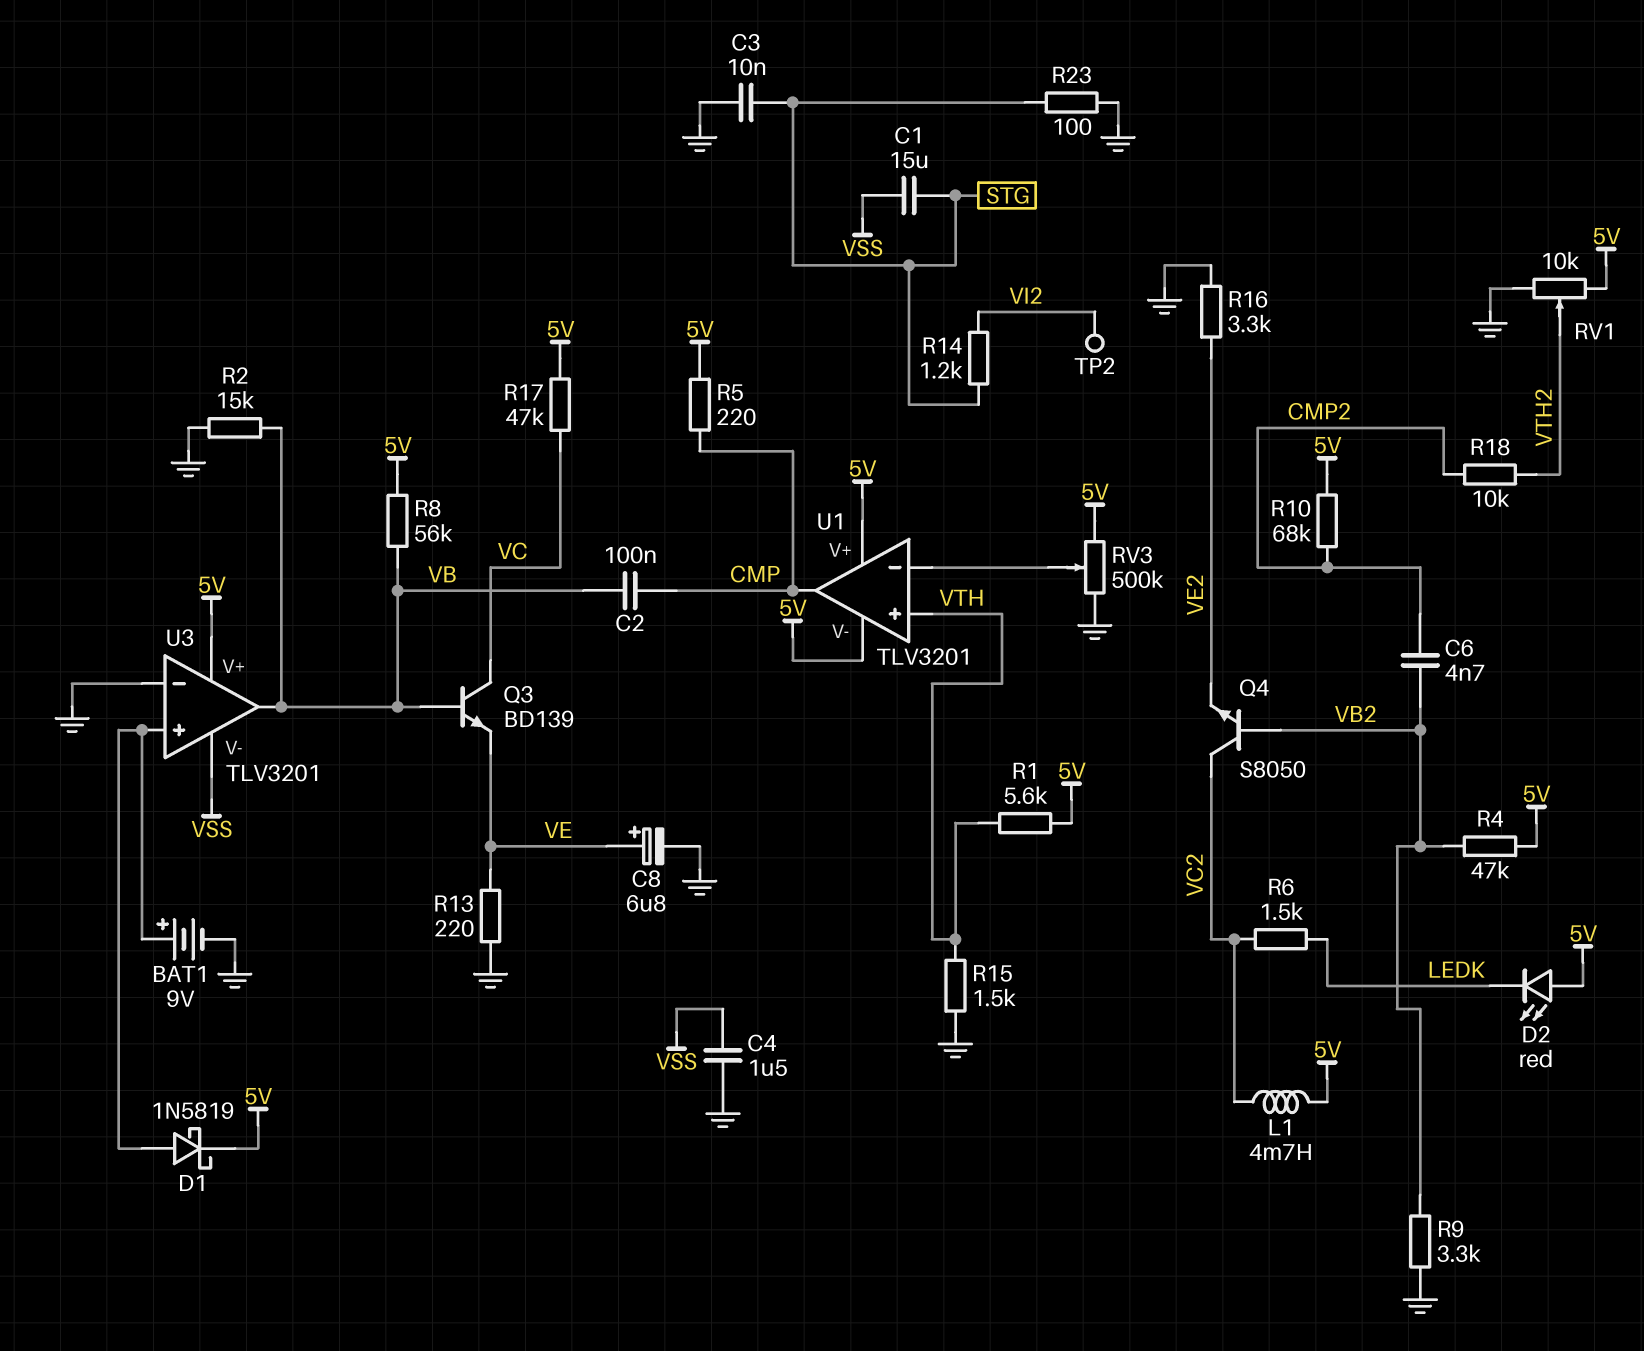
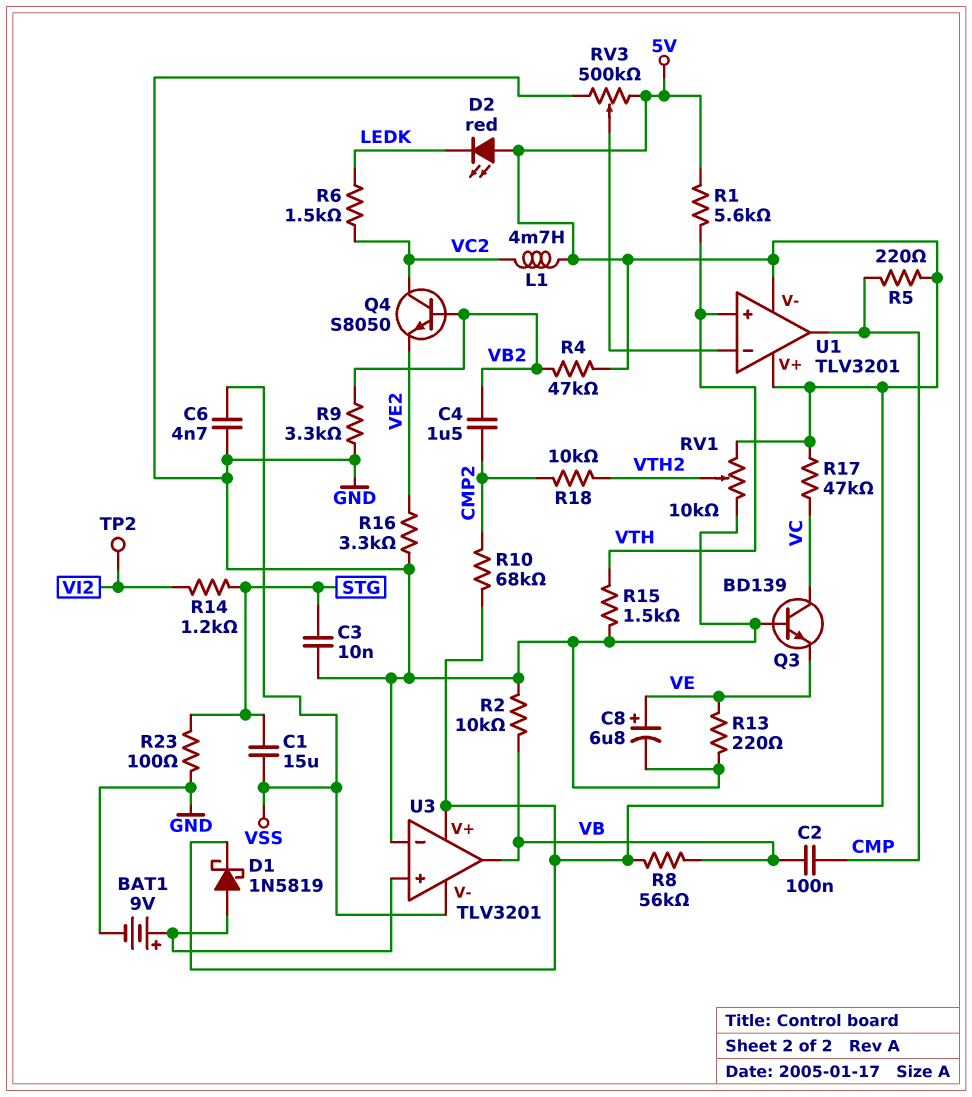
C4: 1.5uF (GND, VSS) -> 1.5uF (CMP2, VB2)
C6: 4.7nF (CMP2, VB2) -> 4.7nF (GND, VSS)
Q3: NPN BD139 (B VB, C VC, E VE) -> NPN BD139 (B GND, C VC, E VE)
R2: 15k (GND, VB) -> 10k (GND, VB)

